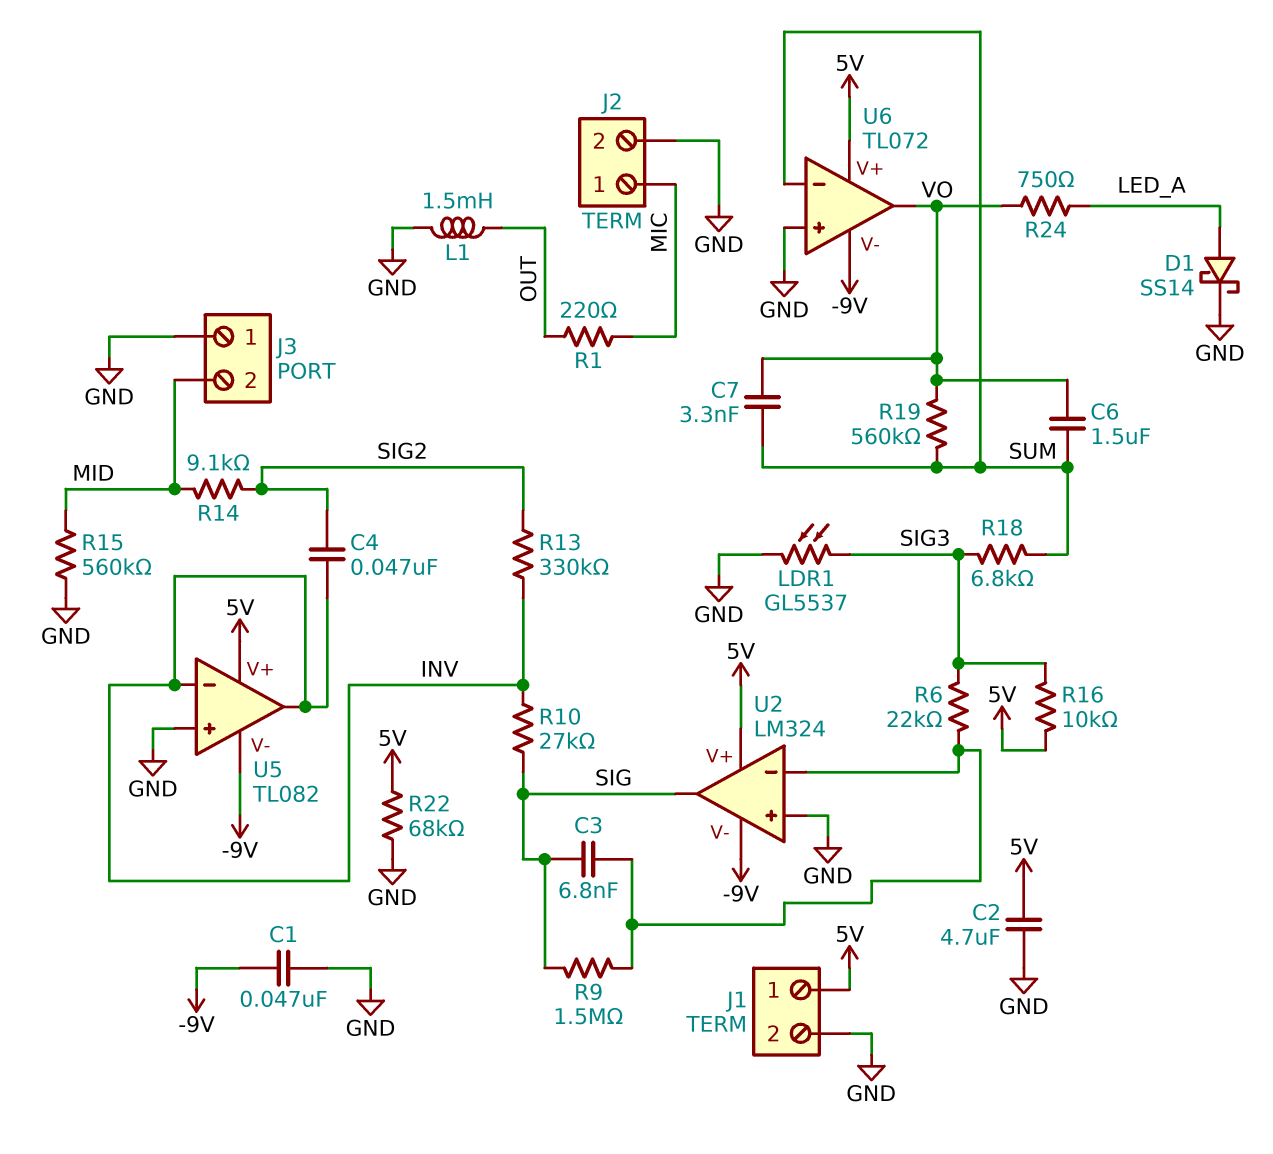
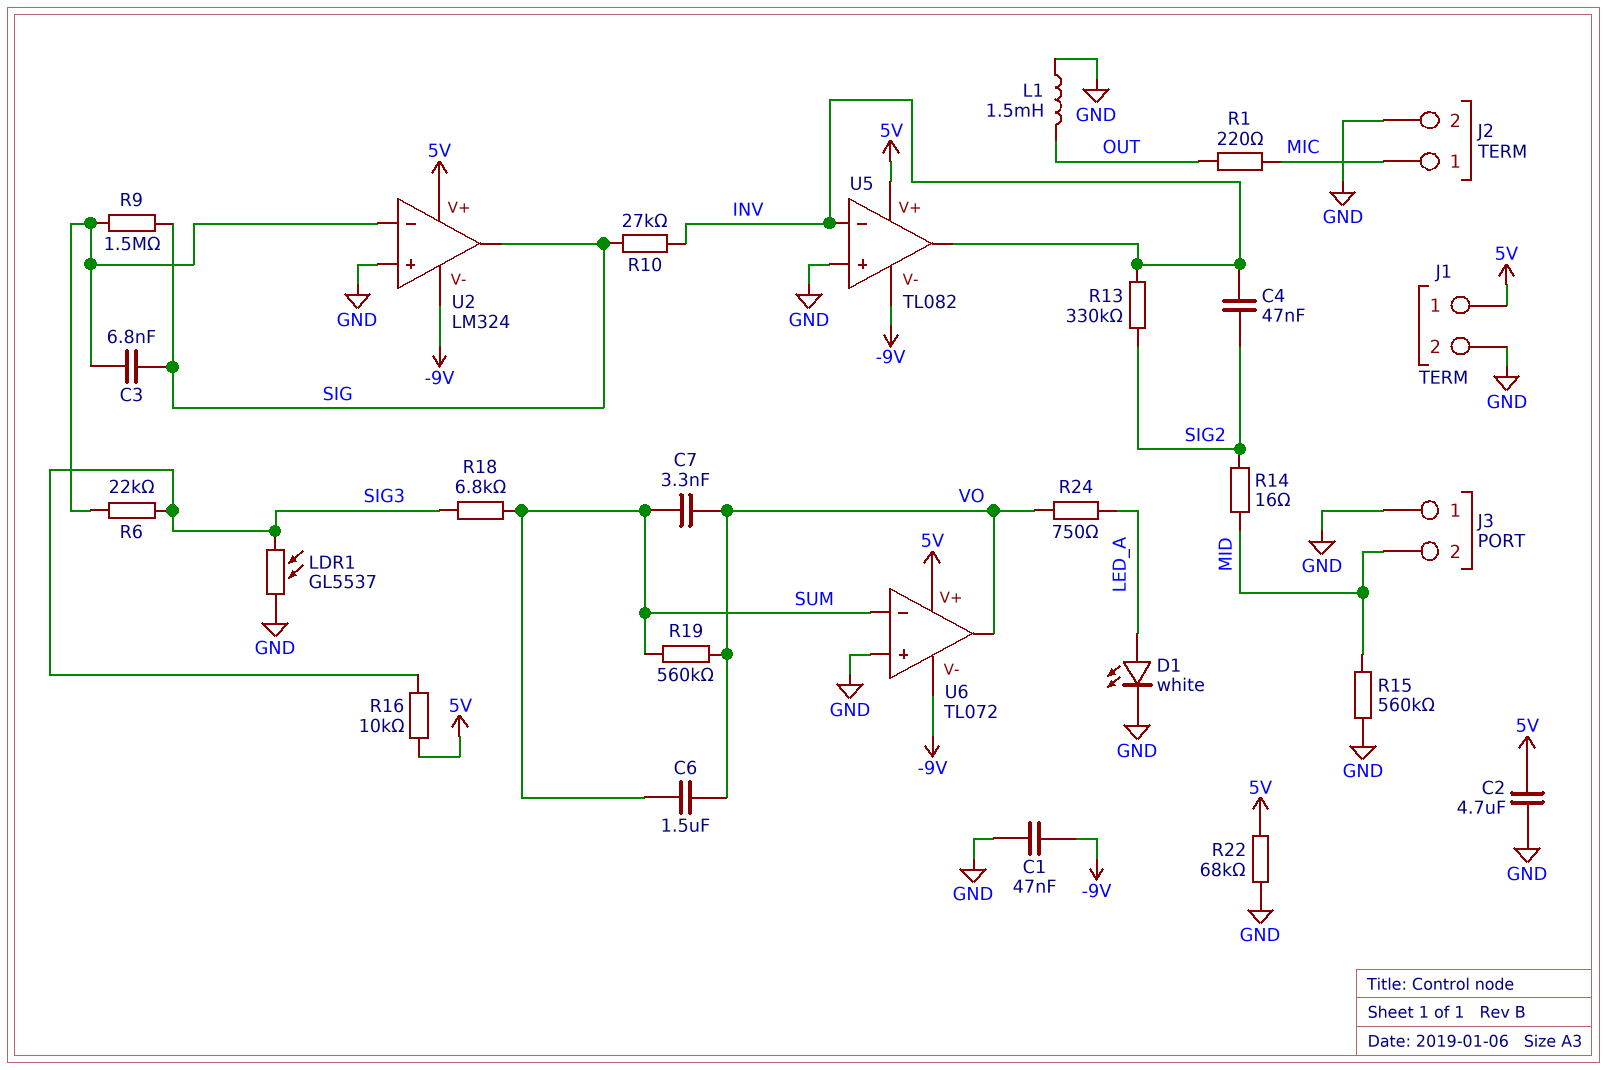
D1: schottky SS14 (A LED_A, K GND) -> LED white (A LED_A, K GND)
R14: 9.1k (MID, SIG2) -> 16 (MID, SIG2)

